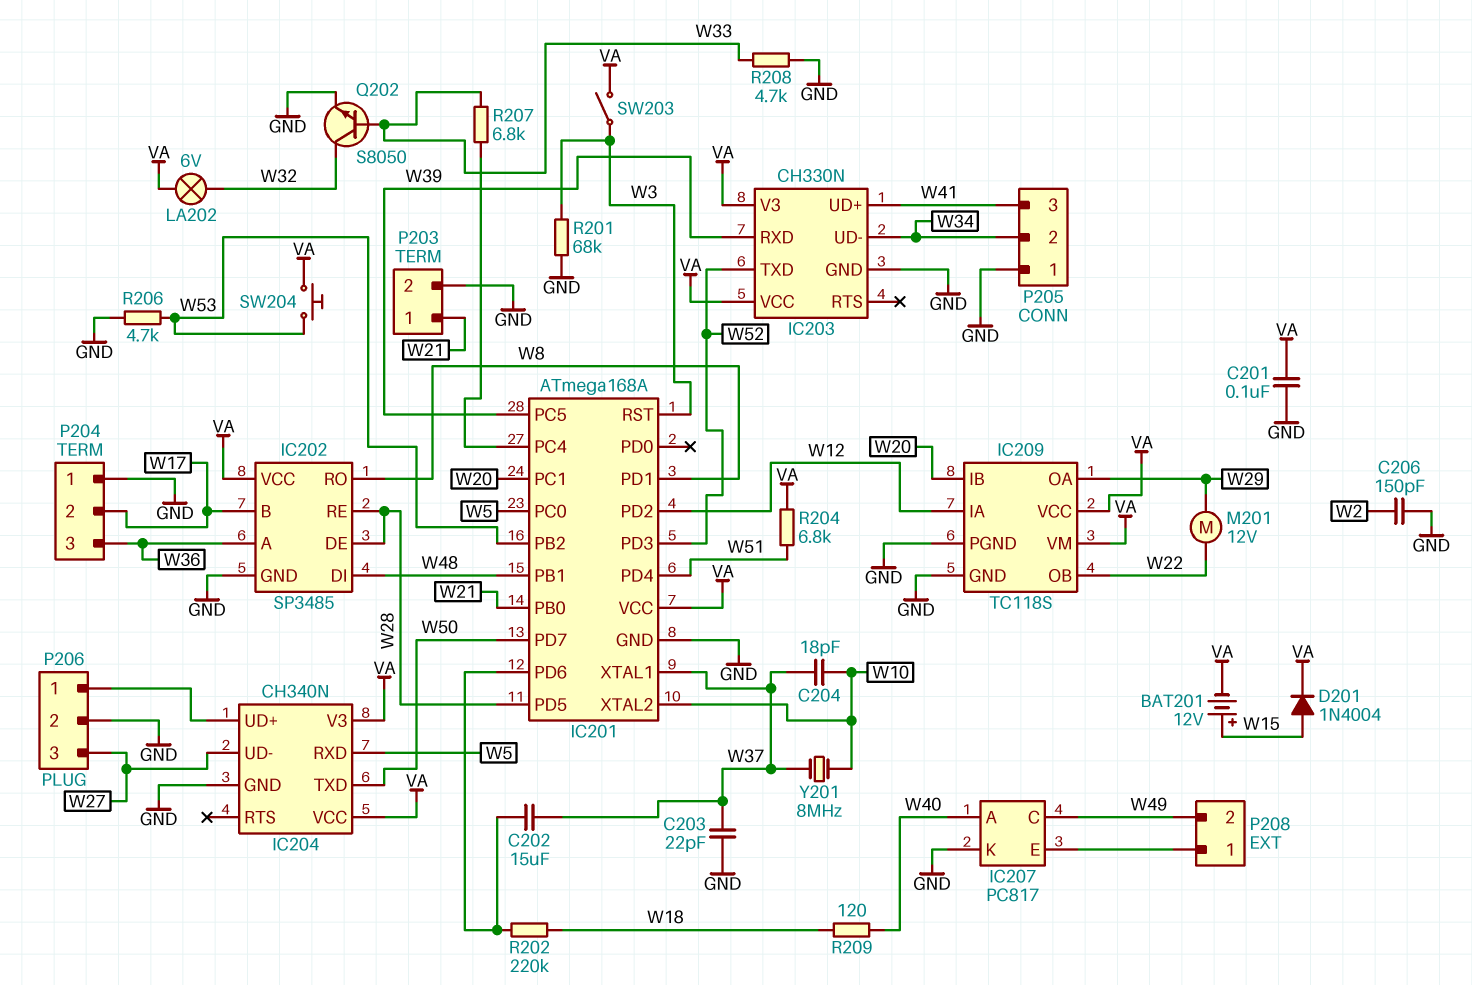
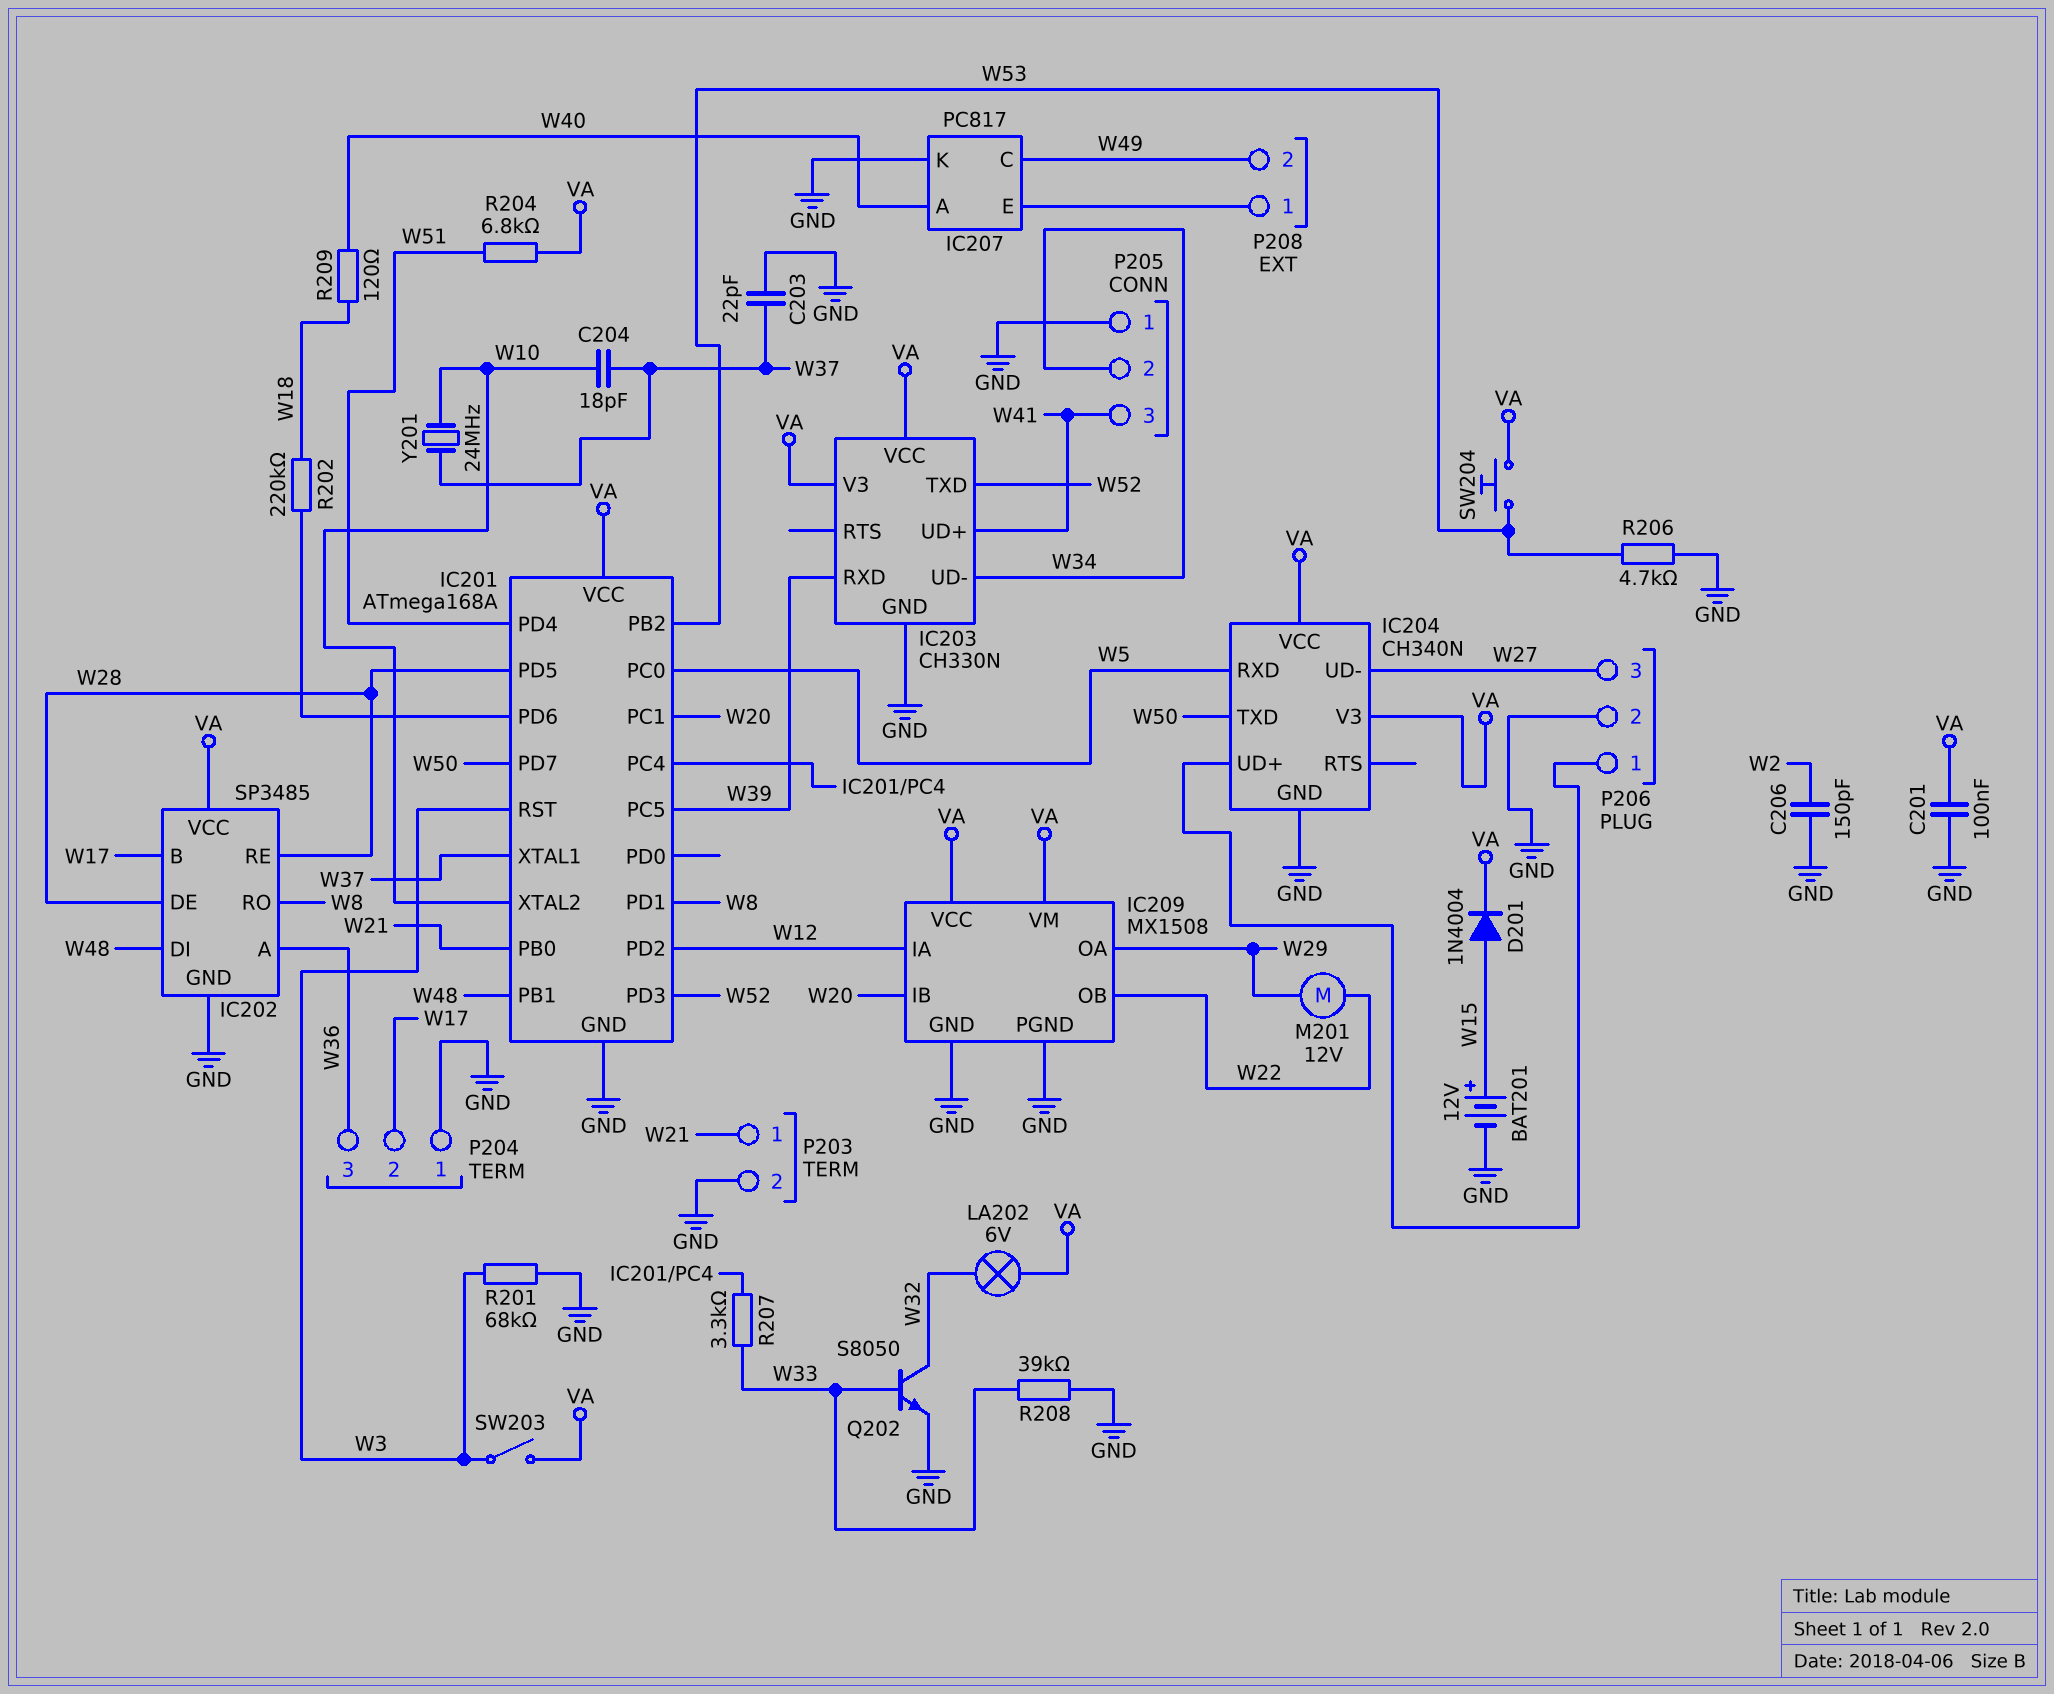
BAT201: 12V (plus W15, minus VA) -> 12V (plus W15, minus GND)
C202: 15uF (IC201/PD6, W37) -> none
IC209: TC118S -> MX1508
R207: 6.8k (IC201/PC4, W33) -> 3.3k (IC201/PC4, W33)
R208: 4.7k (GND, W33) -> 39k (GND, W33)
Y201: 8MHz (W10, W37) -> 24MHz (W10, W37)

